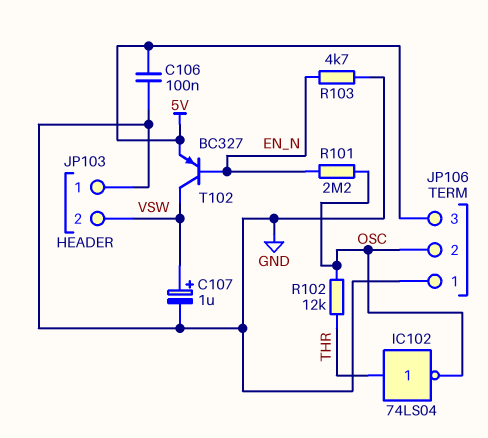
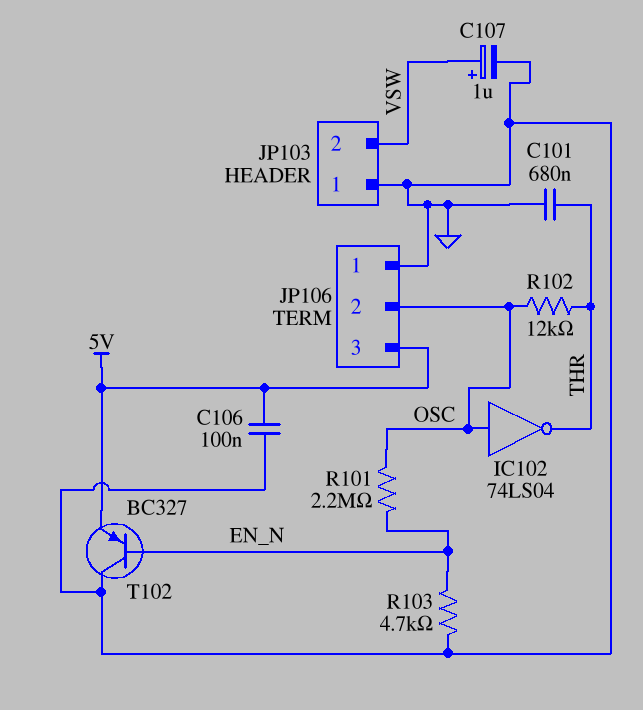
C101: none -> 680nF (GND, THR)
IC102: NOT 74LS04 (in THR, out OSC) -> NOT 74LS04 (in OSC, out THR)
T102: PNP BC327 (B EN_N, C VSW, E 5V) -> PNP BC327 (B EN_N, C GND, E 5V)

